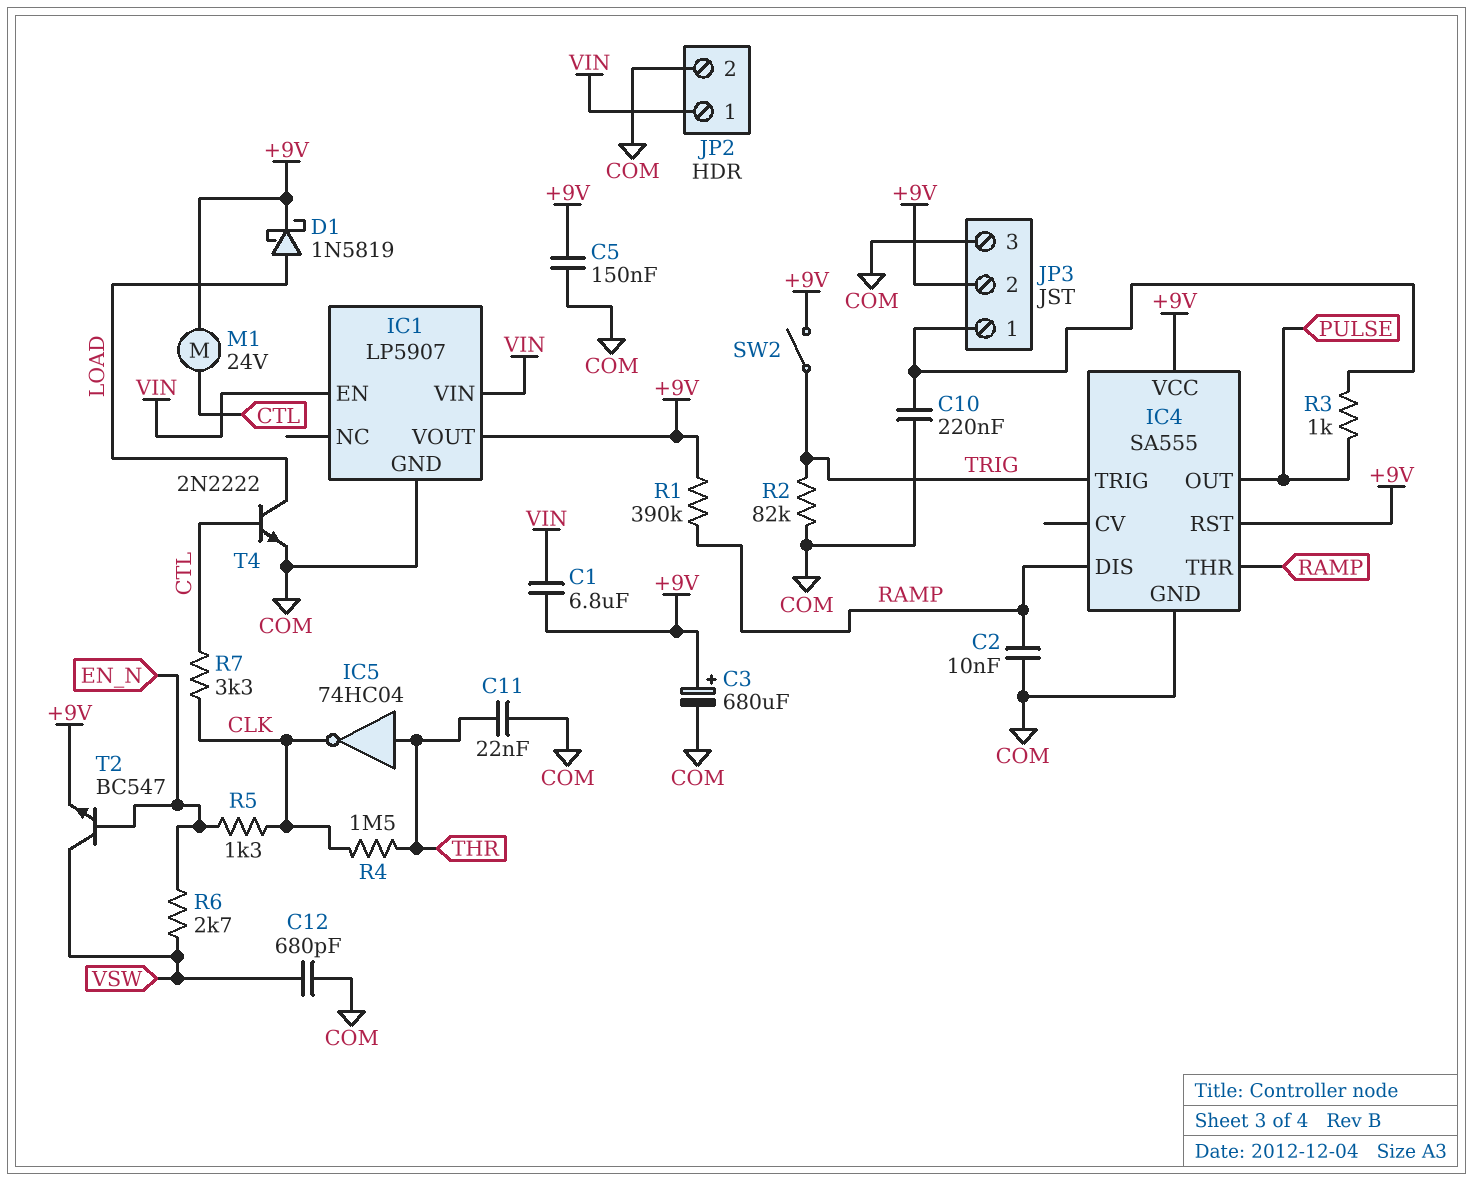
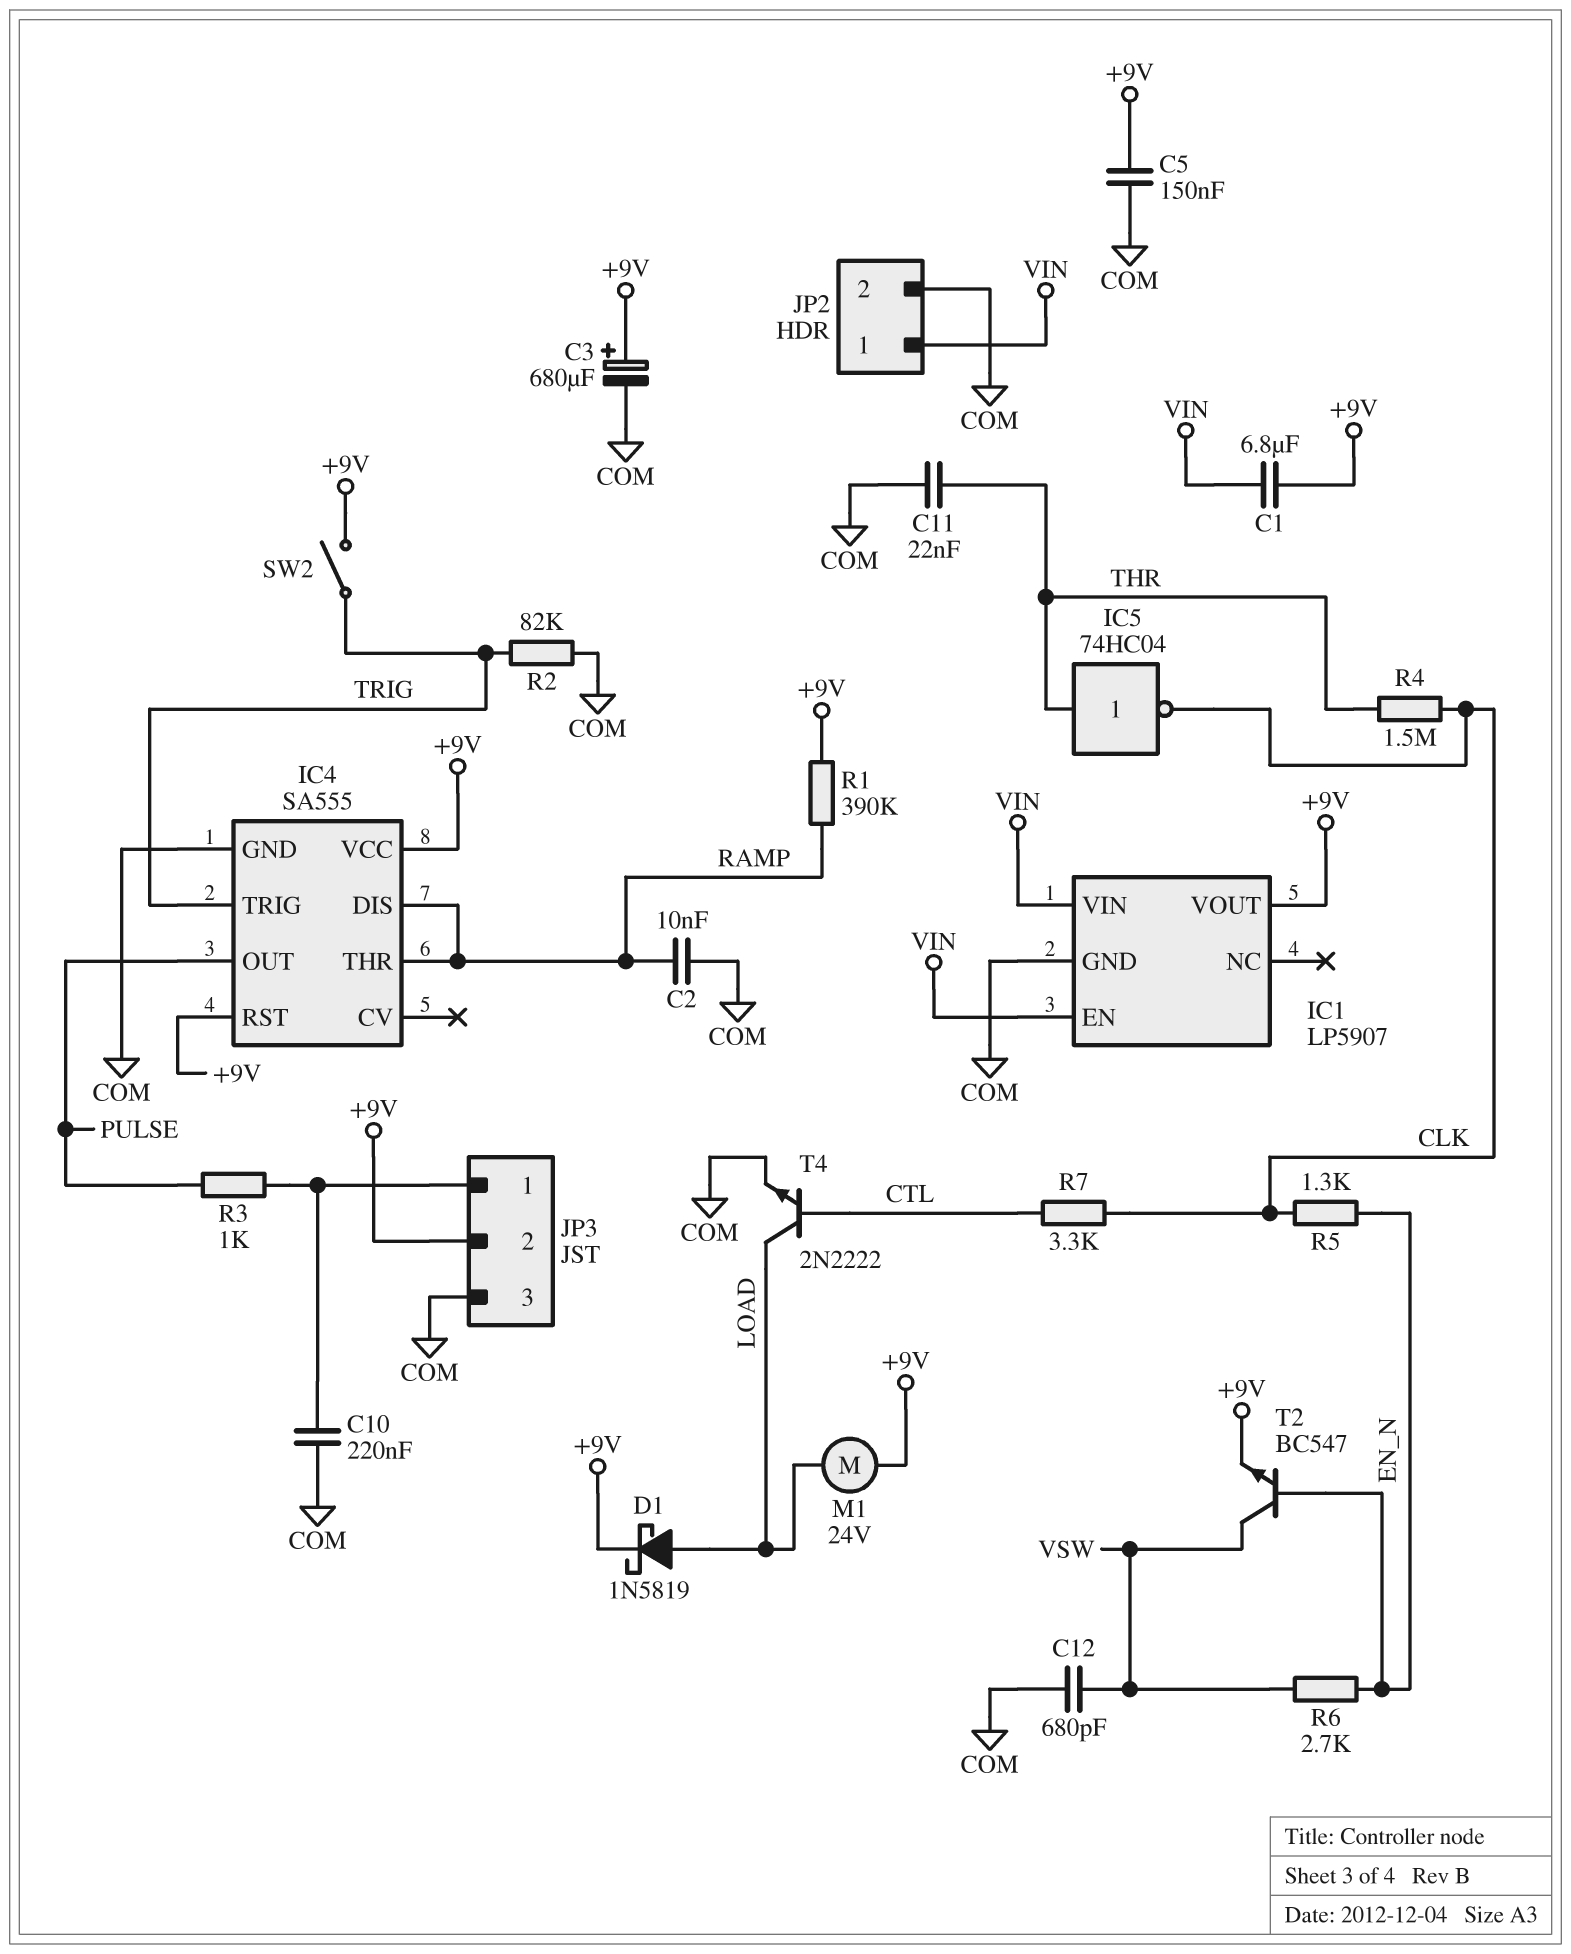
M1: motor 24V (+9V, CTL) -> motor 24V (+9V, LOAD)

